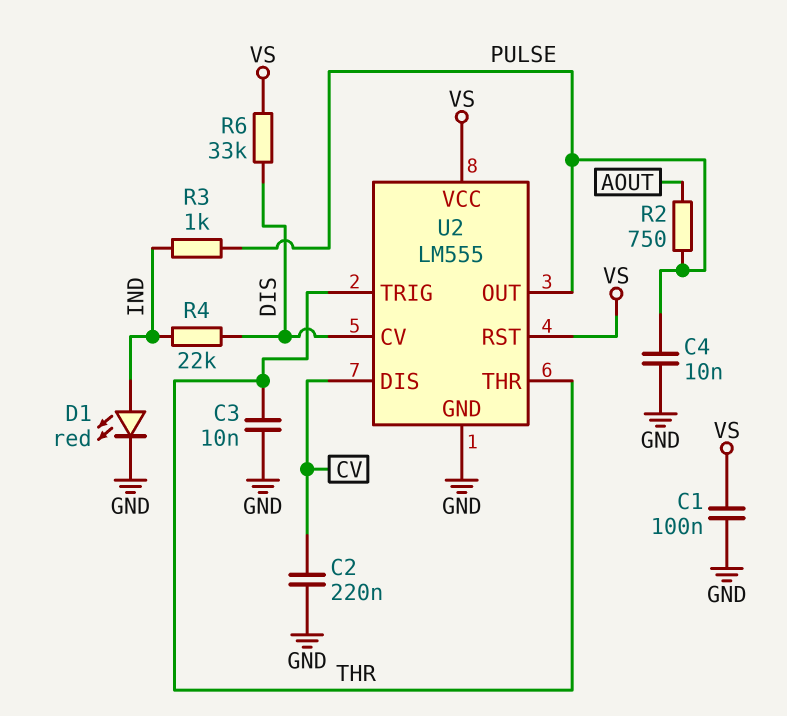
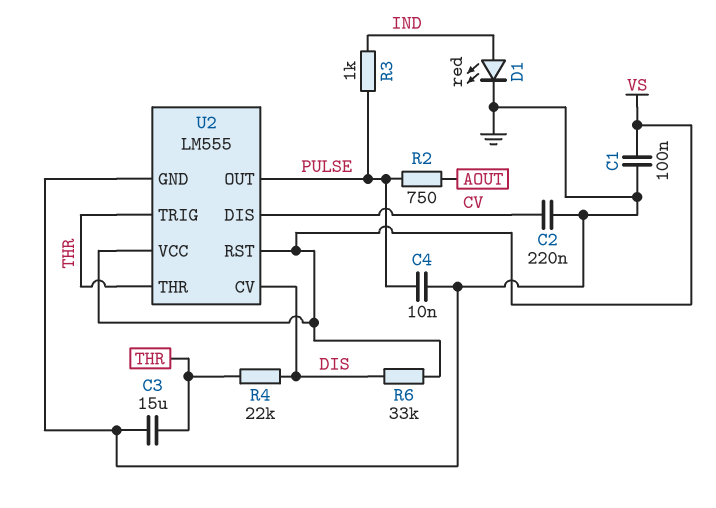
C3: 10nF (GND, THR) -> 15uF (GND, THR)
R4: 22k (DIS, IND) -> 22k (DIS, THR)

